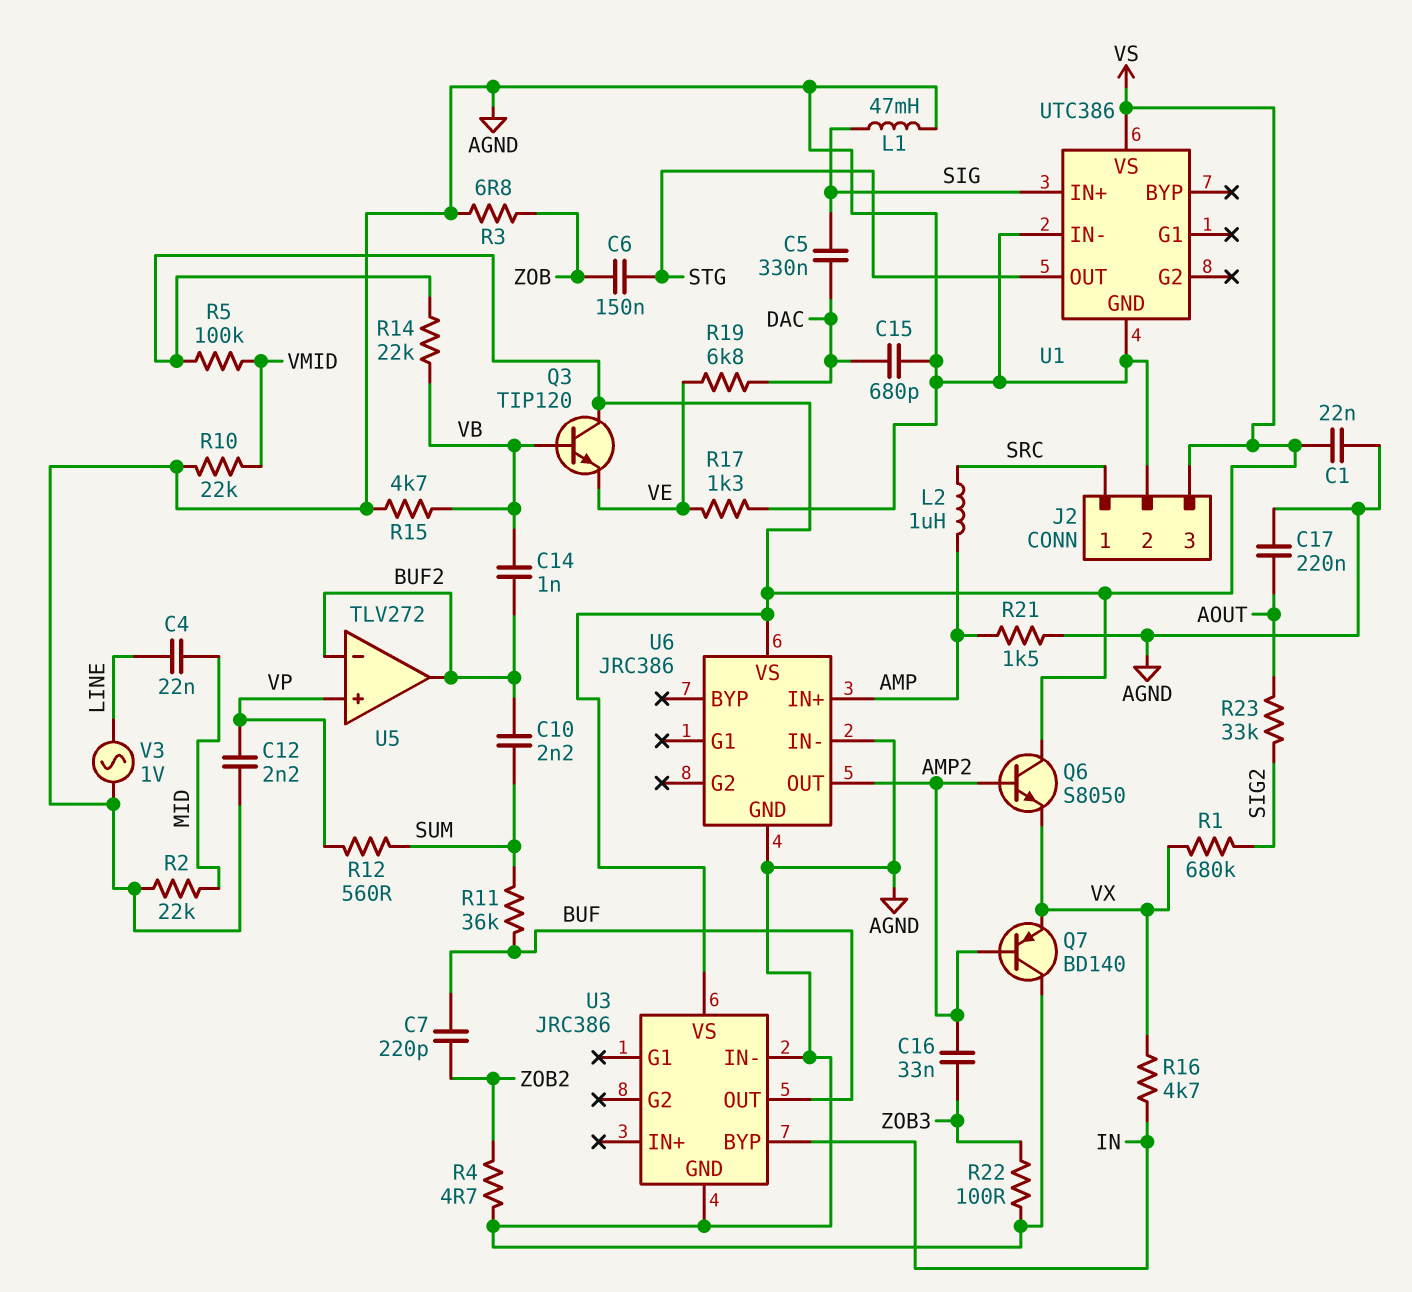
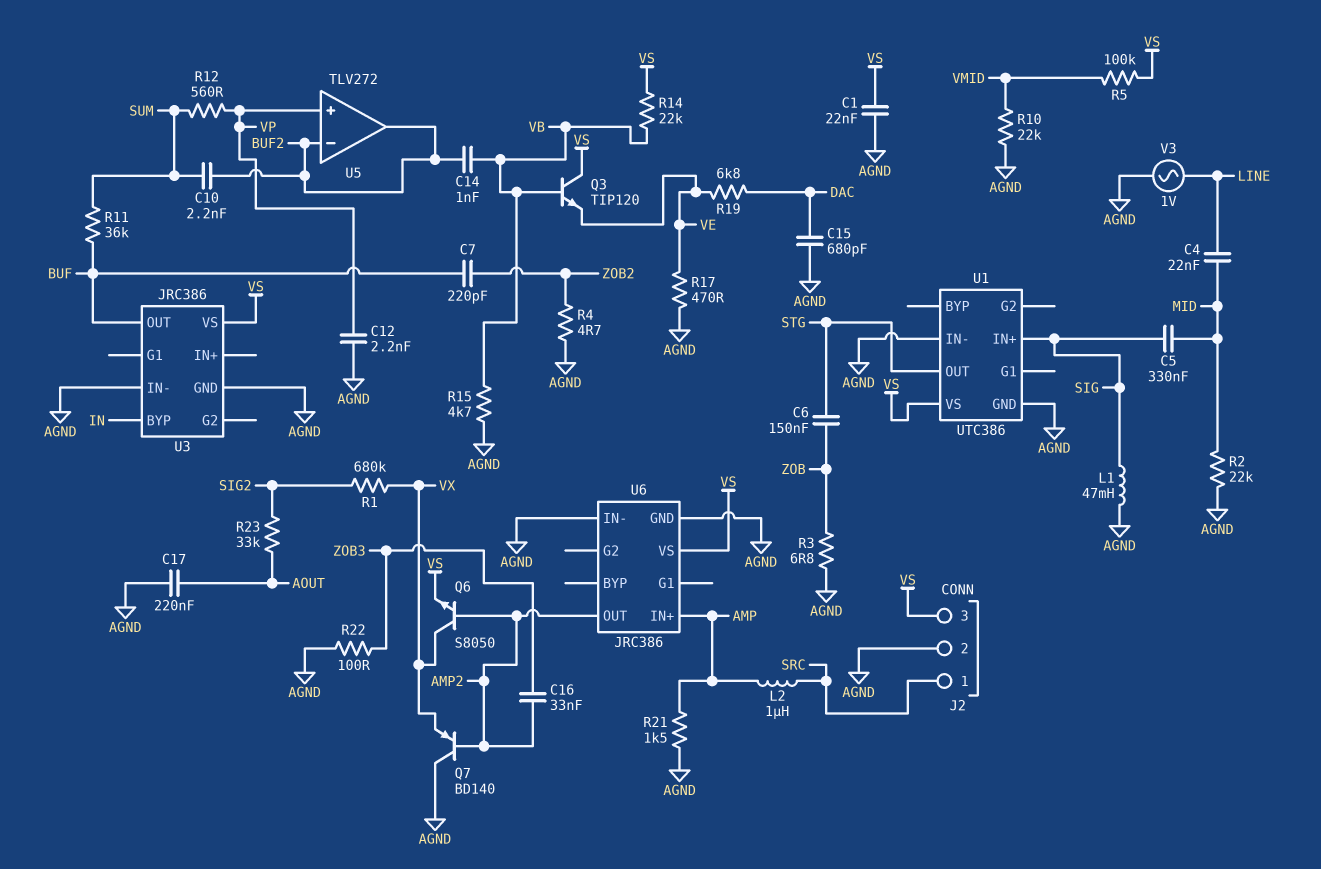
C5: 330nF (DAC, SIG) -> 330nF (MID, SIG)
Q6: NPN S8050 (B AMP2, C VS, E VX) -> NPN S8050 (B AMP2, C VX, E VS)
R16: 4.7k (IN, VX) -> none
R17: 1.3k (AGND, VE) -> 470 (AGND, VE)

